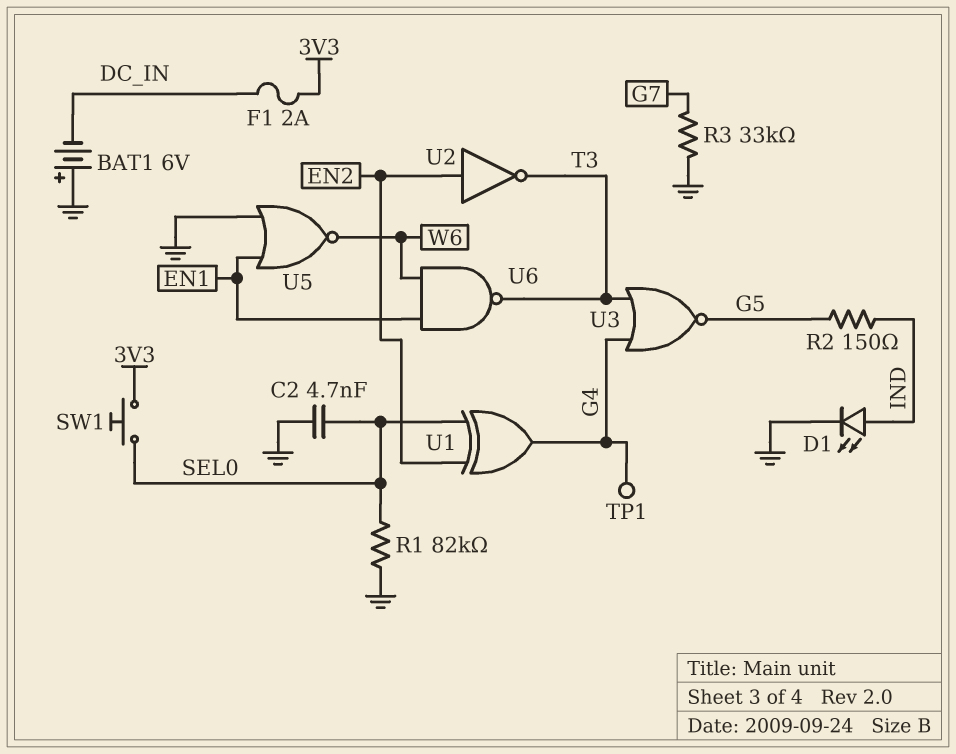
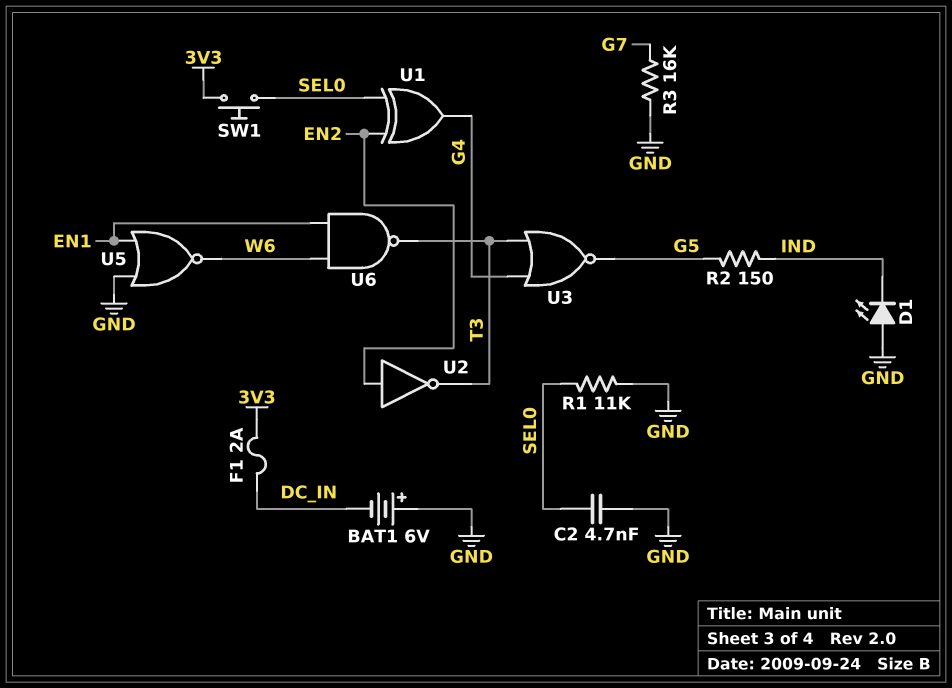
D1: LED (A IND, K GND) -> LED (A GND, K IND)
R1: 82k (GND, SEL0) -> 11k (GND, SEL0)
R3: 33k (G7, GND) -> 16k (G7, GND)
TP1: test point (G4) -> none

